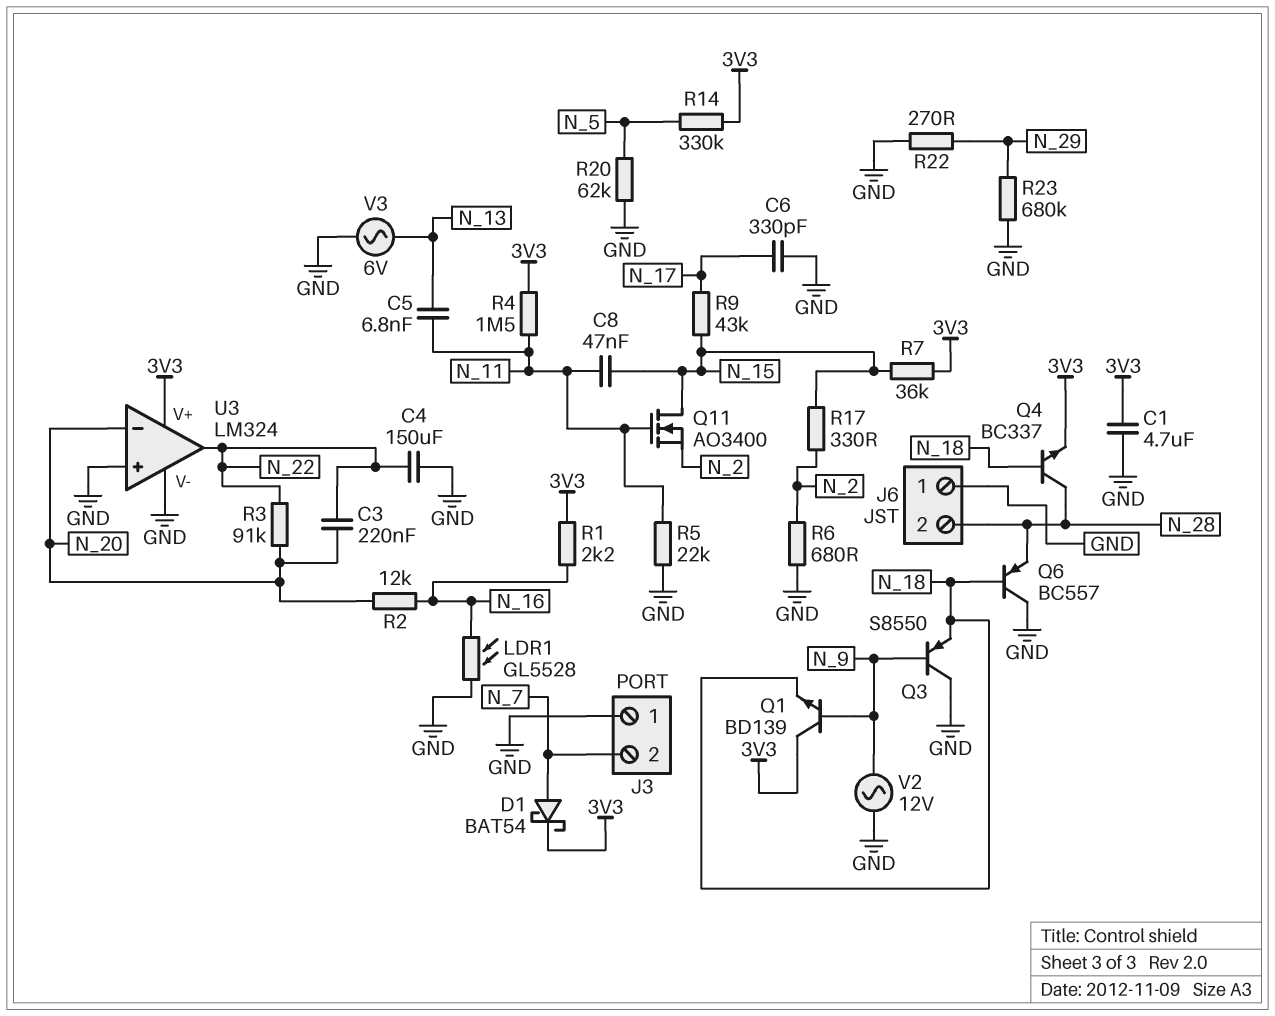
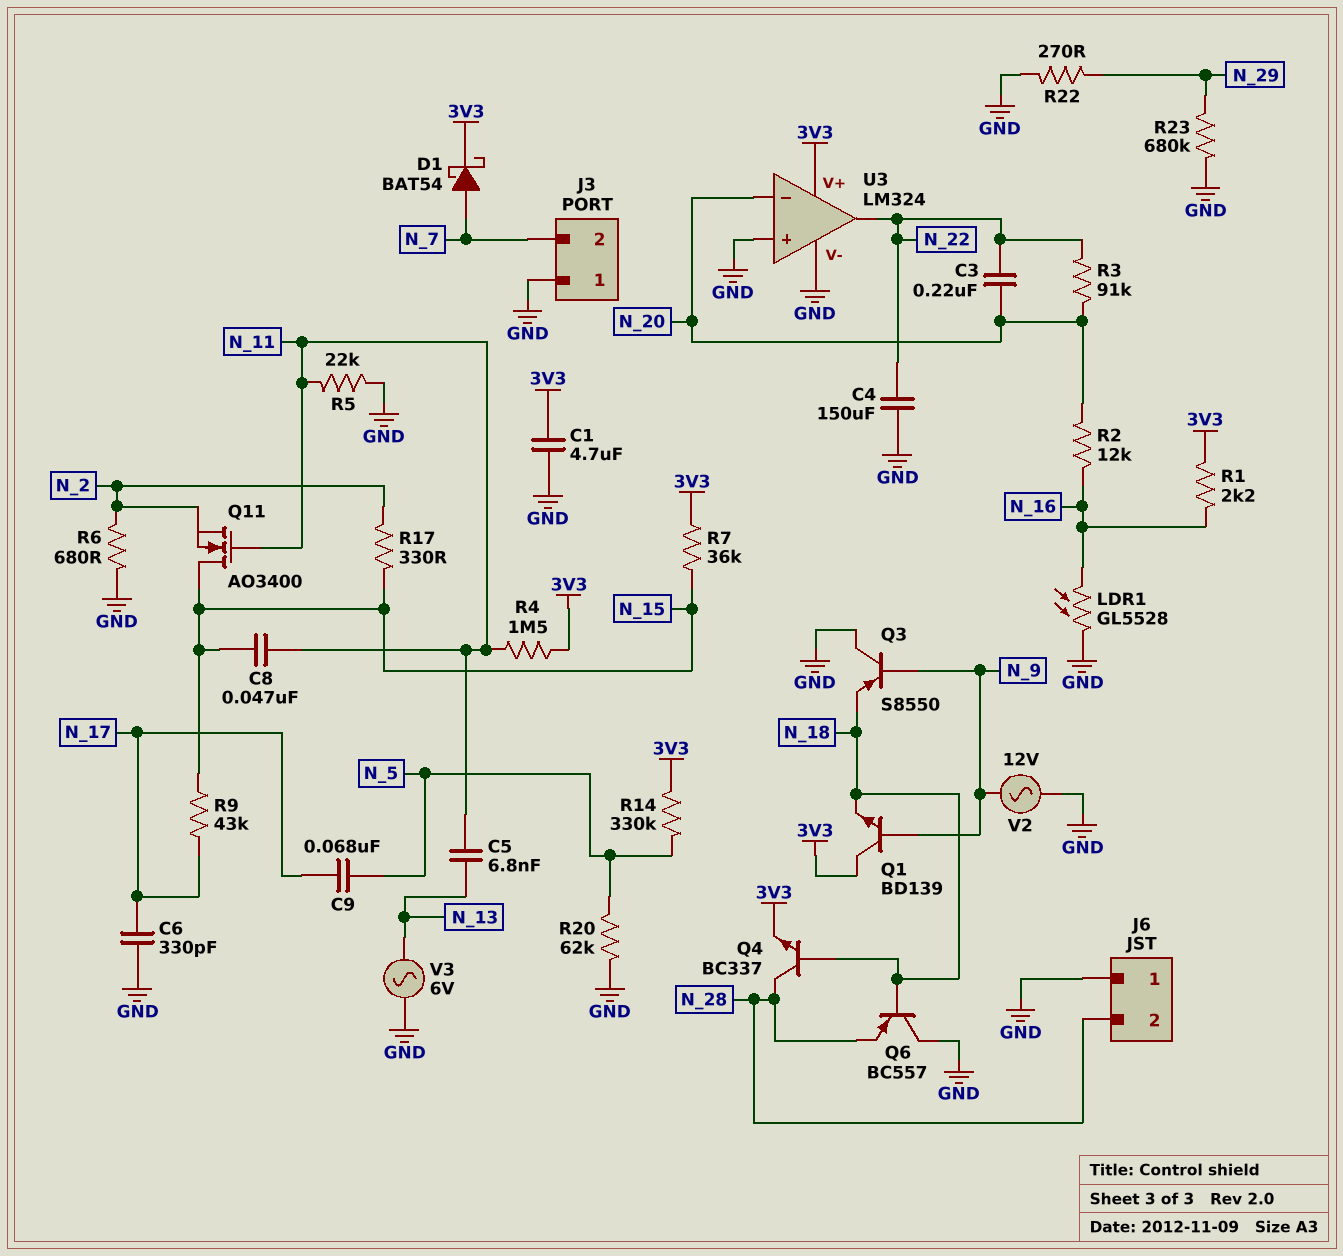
C9: none -> 68nF (N_5, N_17)

